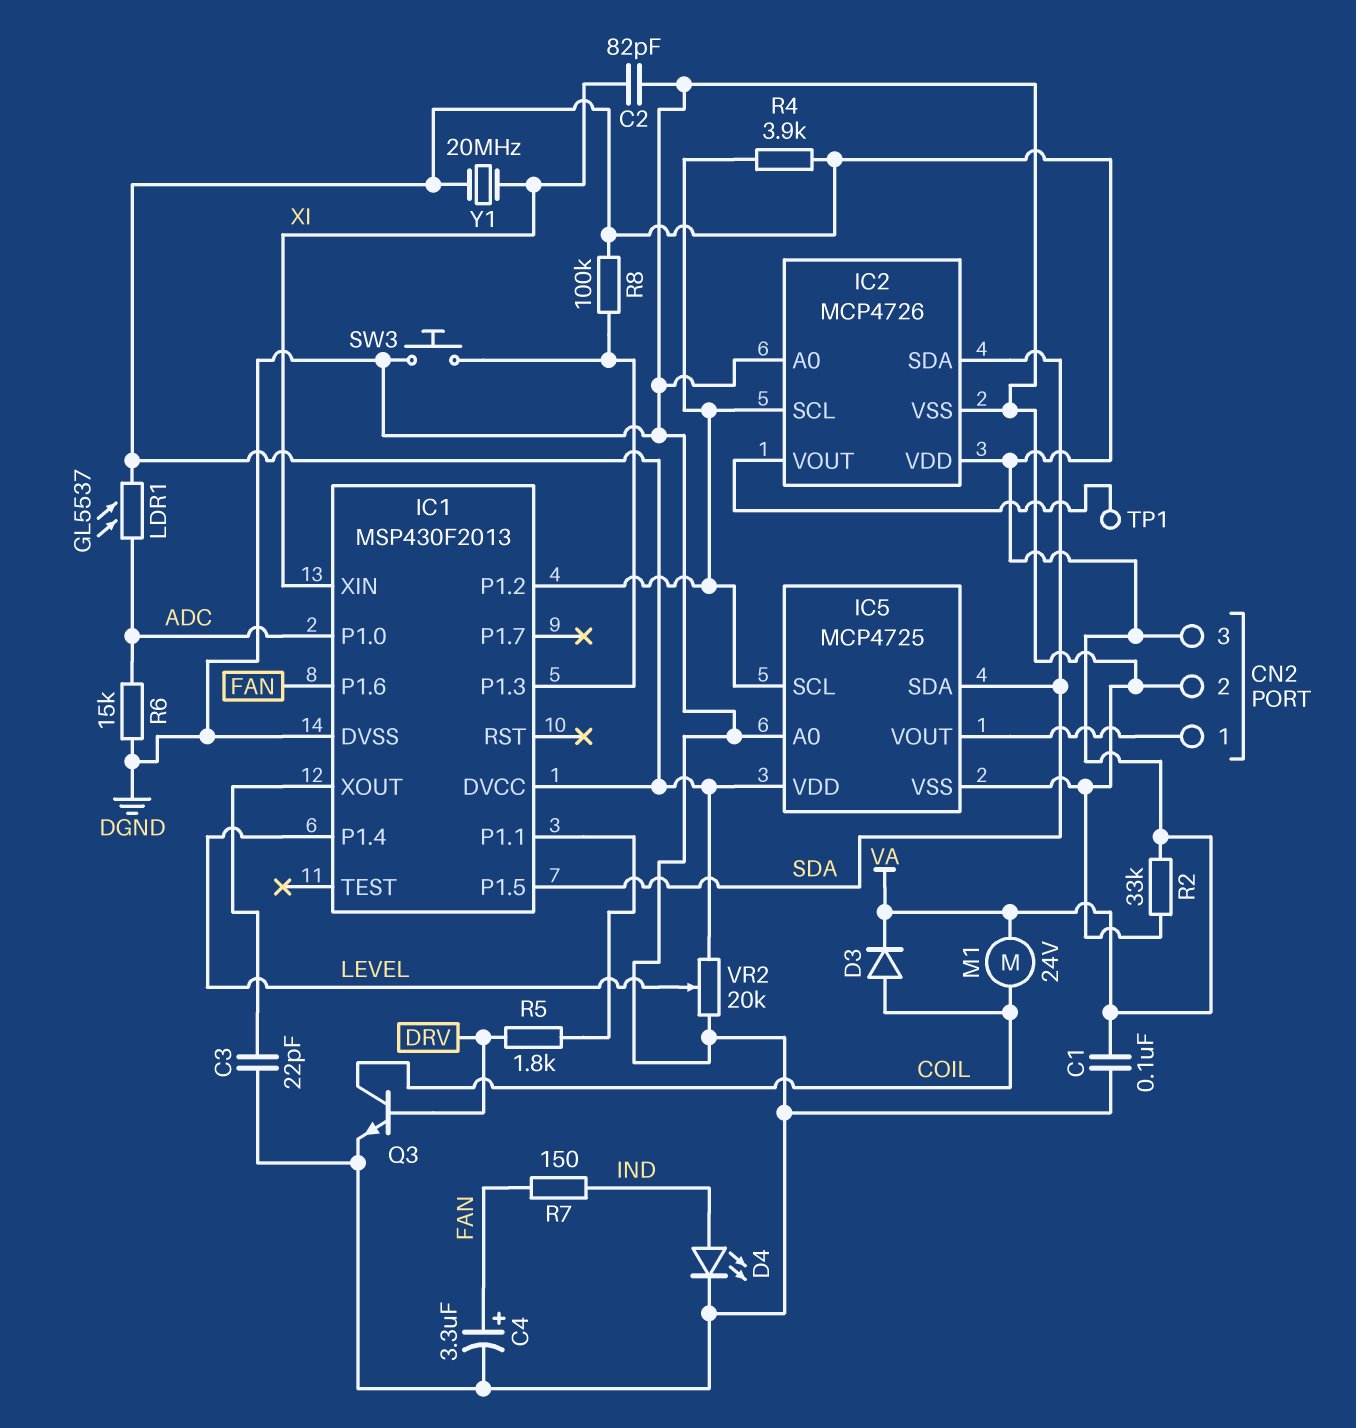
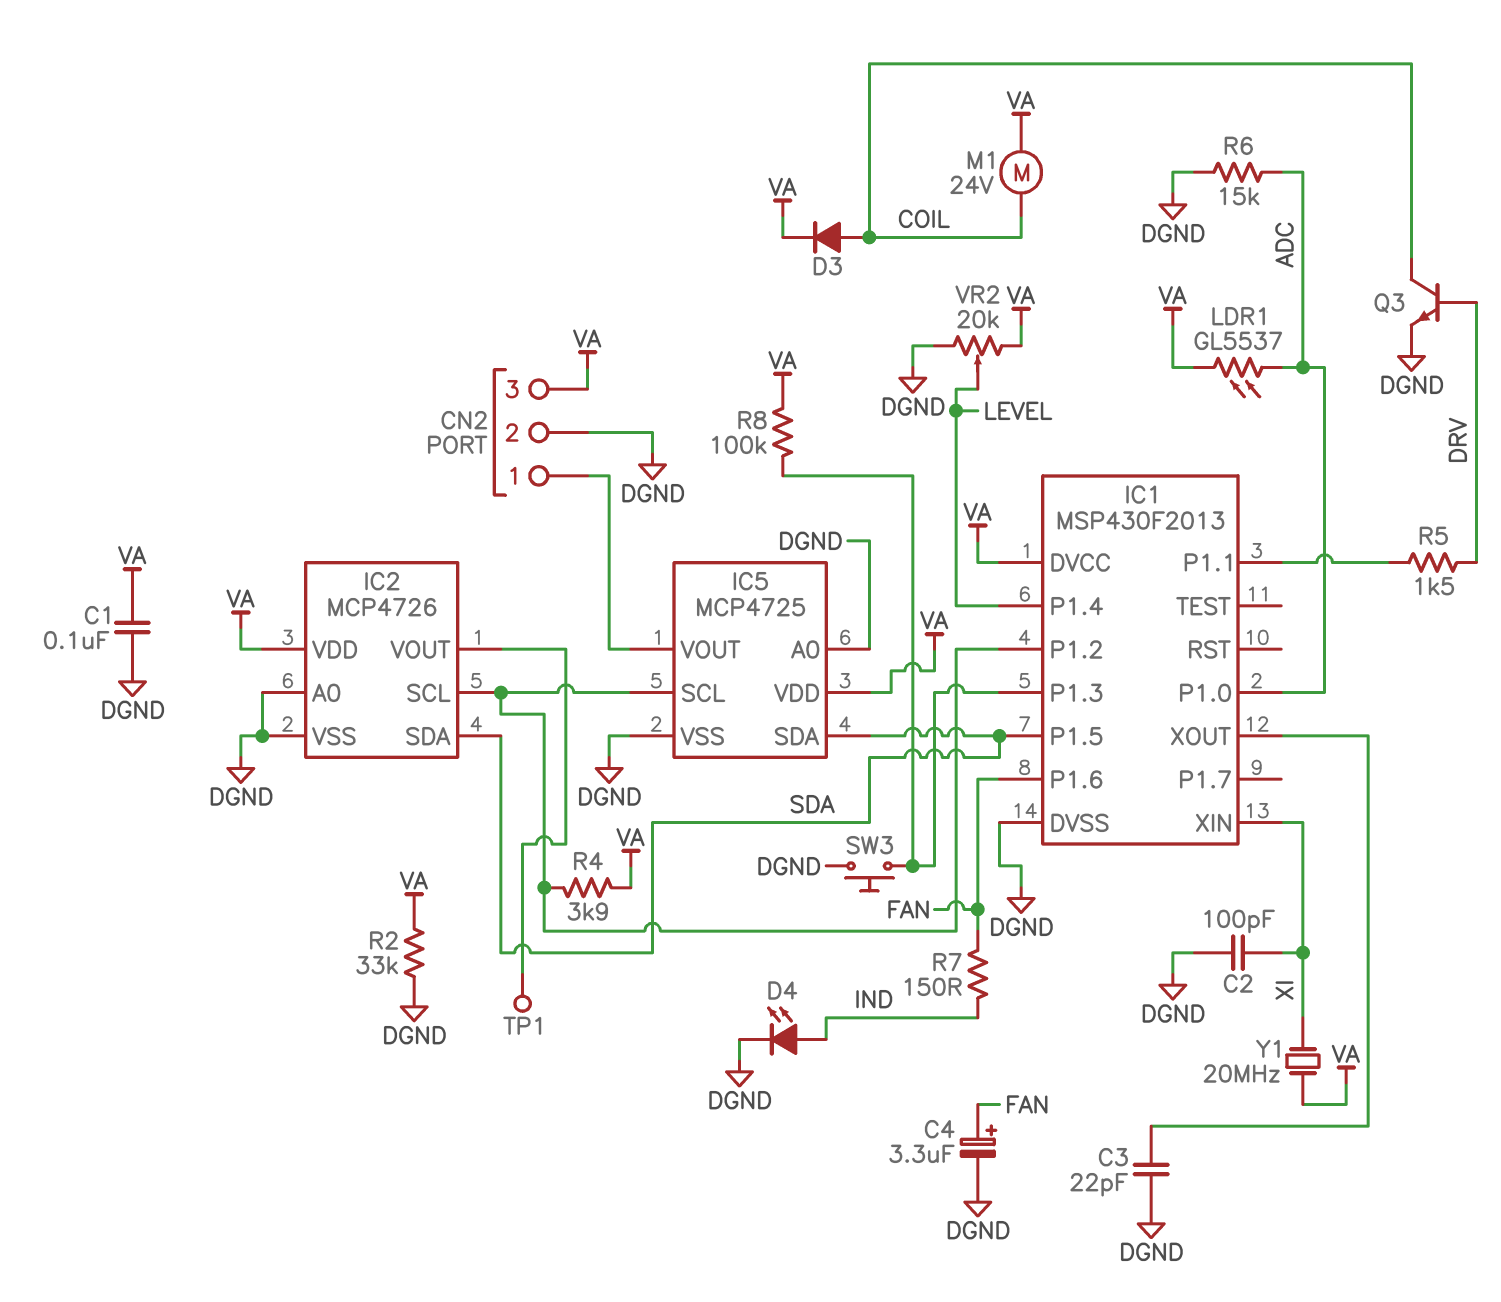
C2: 82pF (DGND, XI) -> 100pF (DGND, XI)
R5: 1.8k (DRV, IC1/P1.1) -> 1.5k (DRV, IC1/P1.1)

